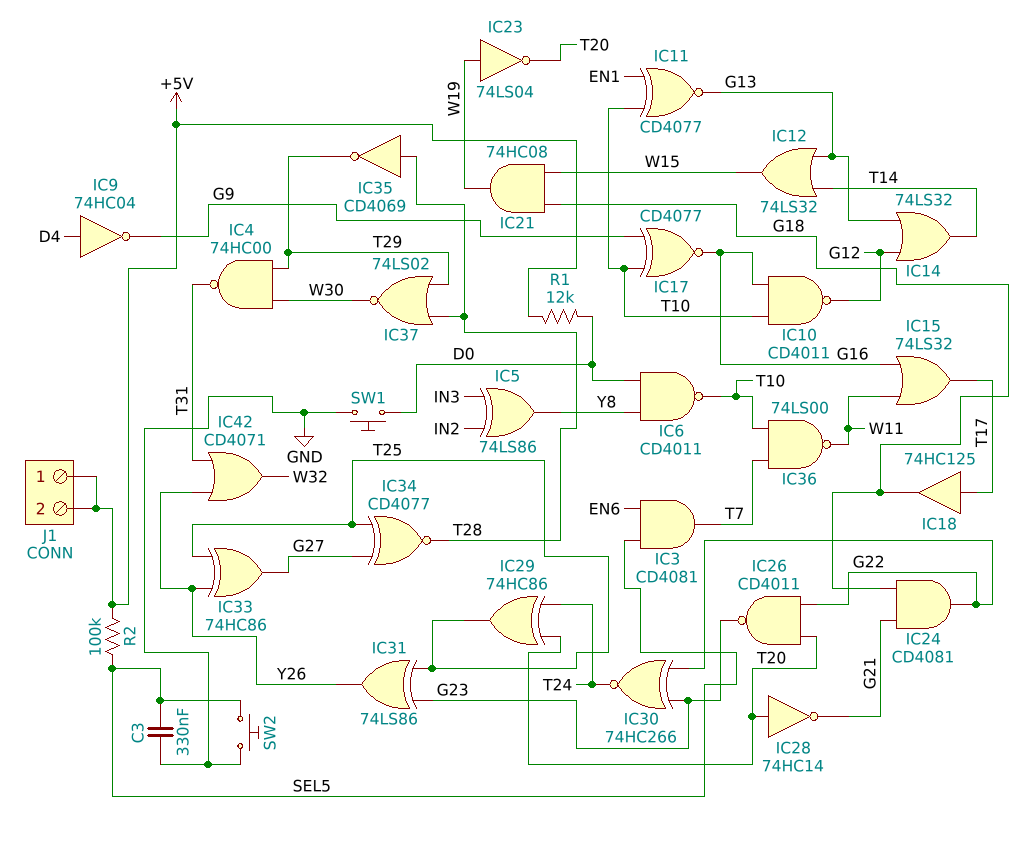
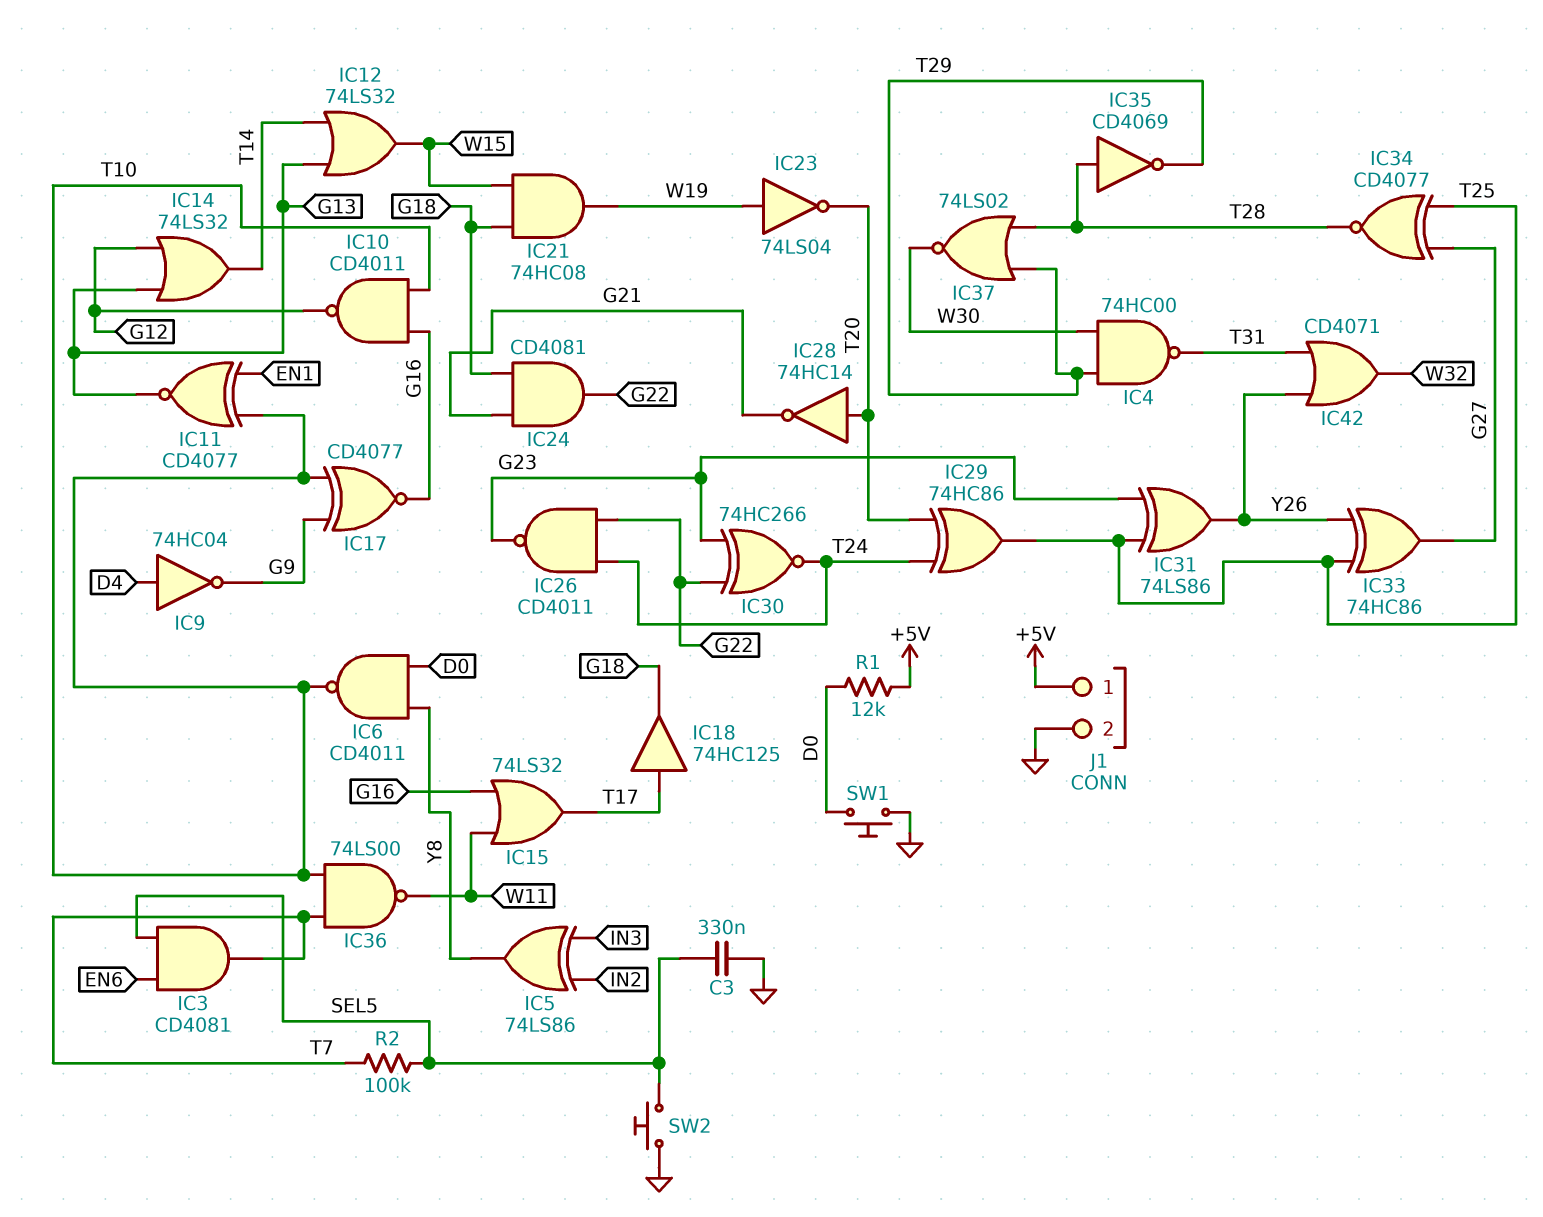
IC26: NAND CD4011 (in G22, in T20, out G23) -> NAND CD4011 (in G22, in T24, out G23)
J1 pin 2: +5V -> GND
R2: 100k (+5V, SEL5) -> 100k (SEL5, T7)

